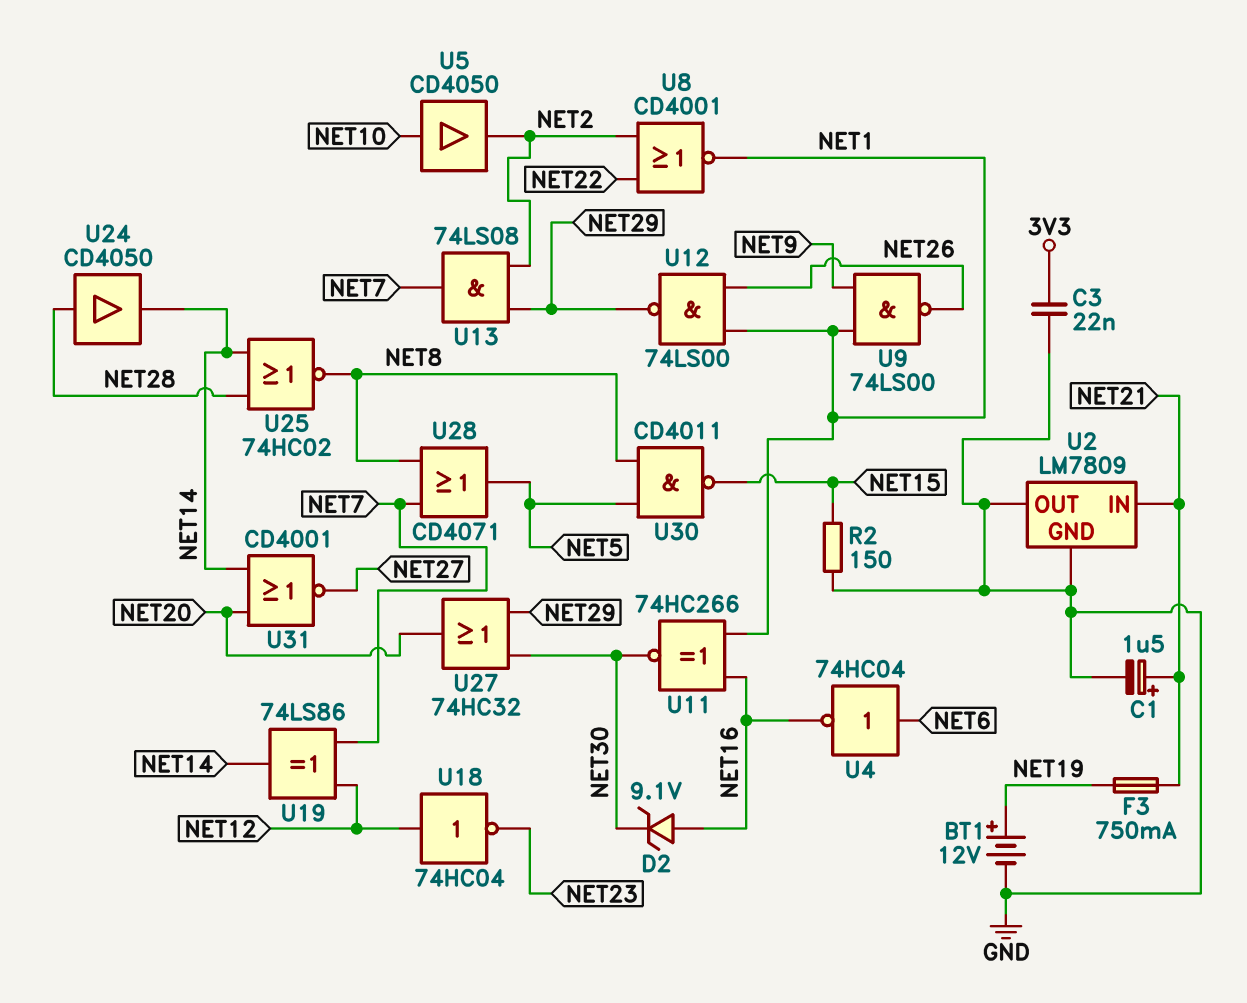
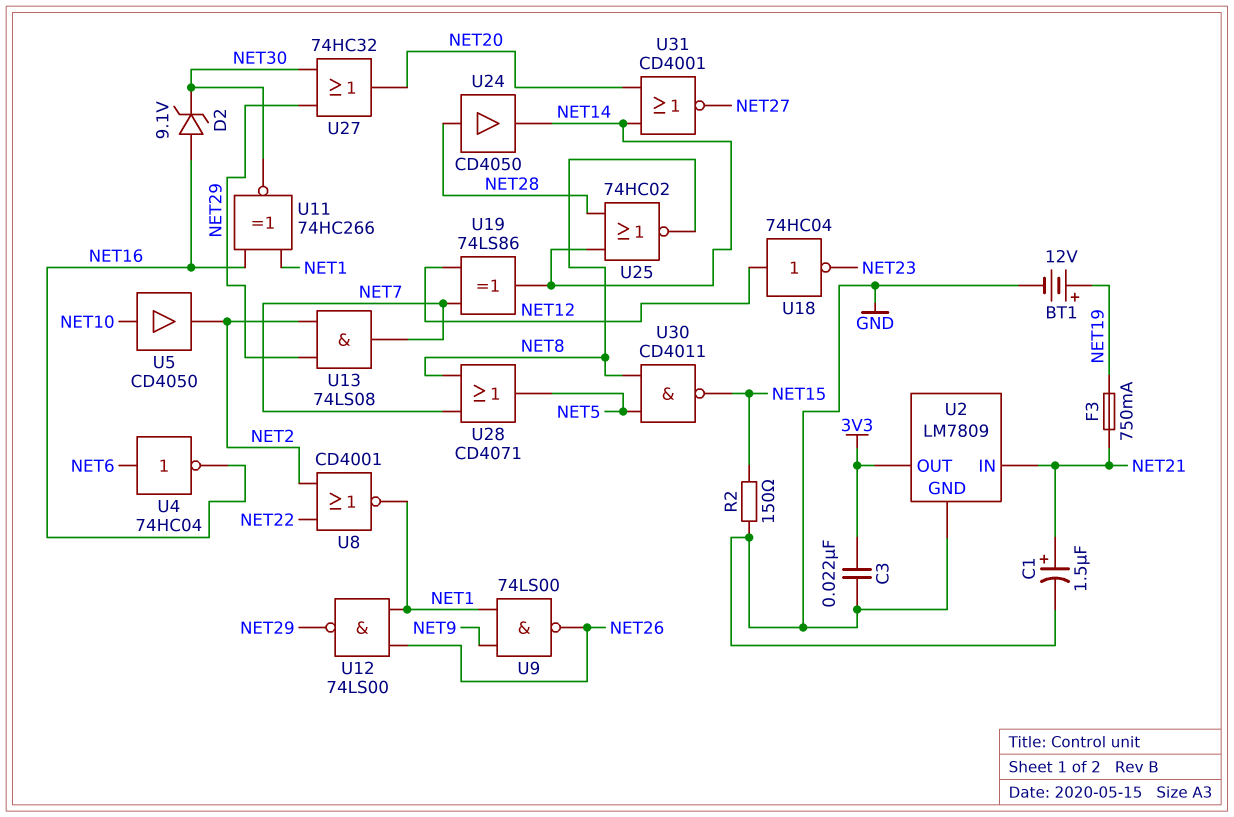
U2 pin OUT: GND -> 3V3

